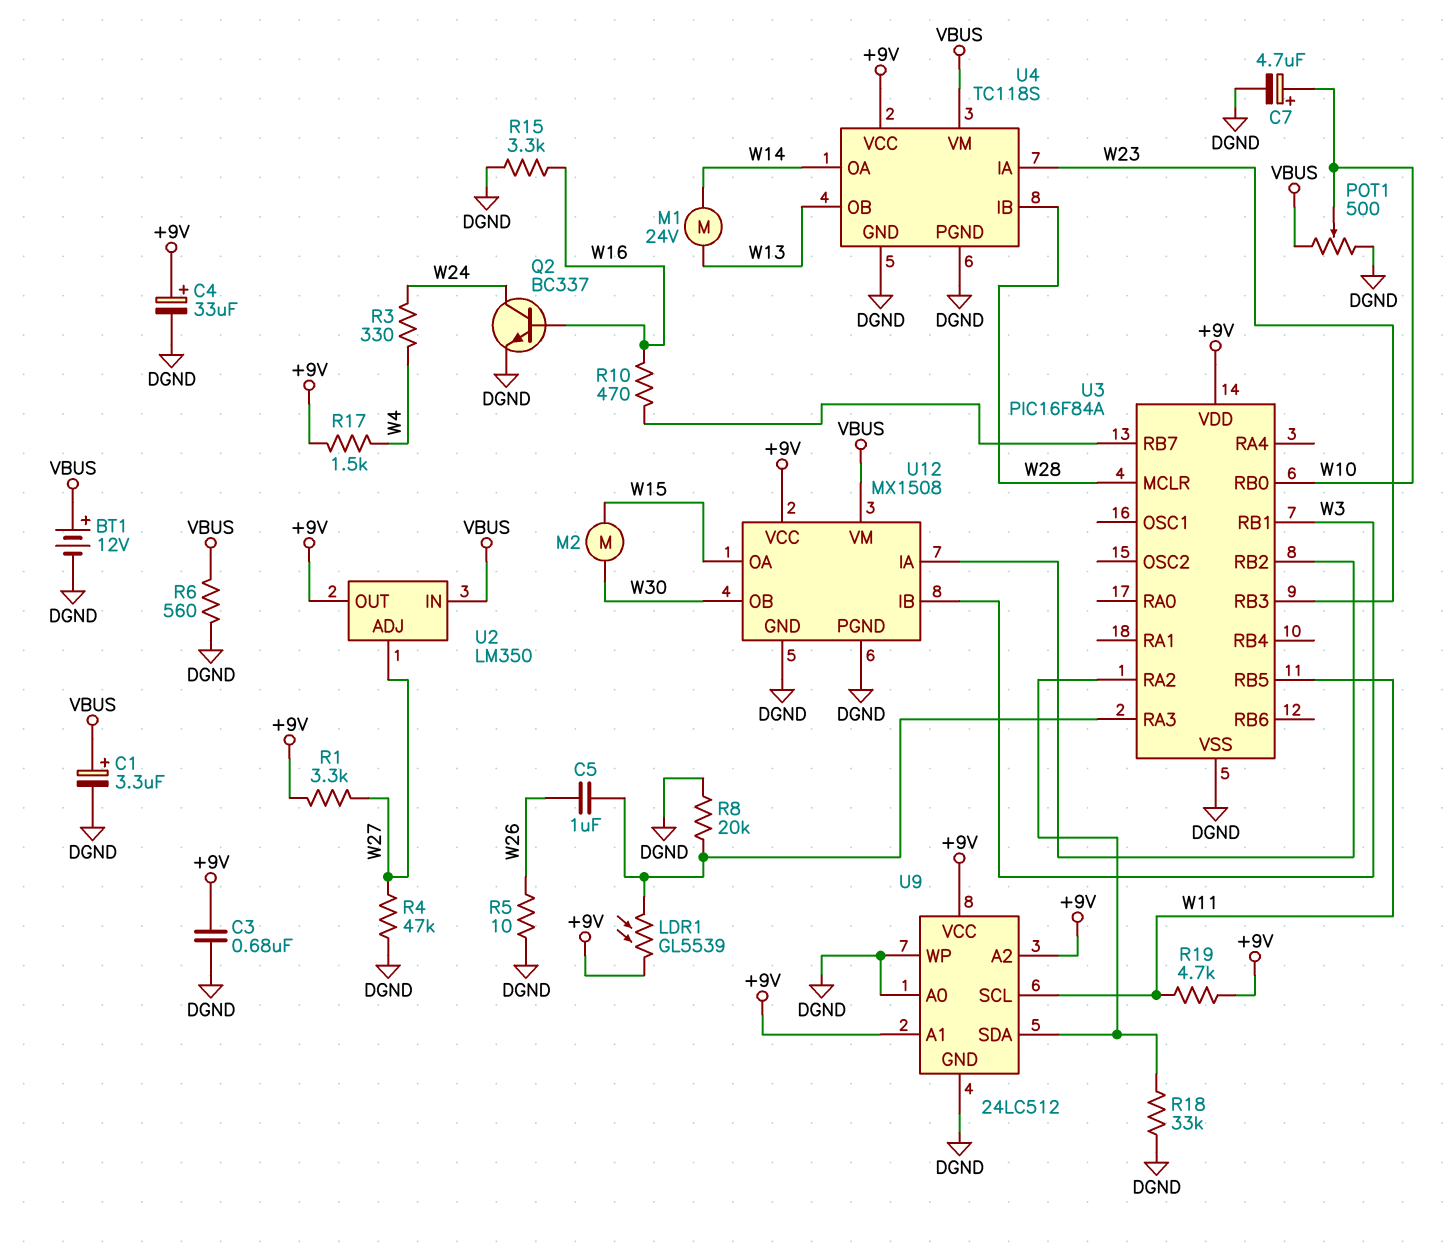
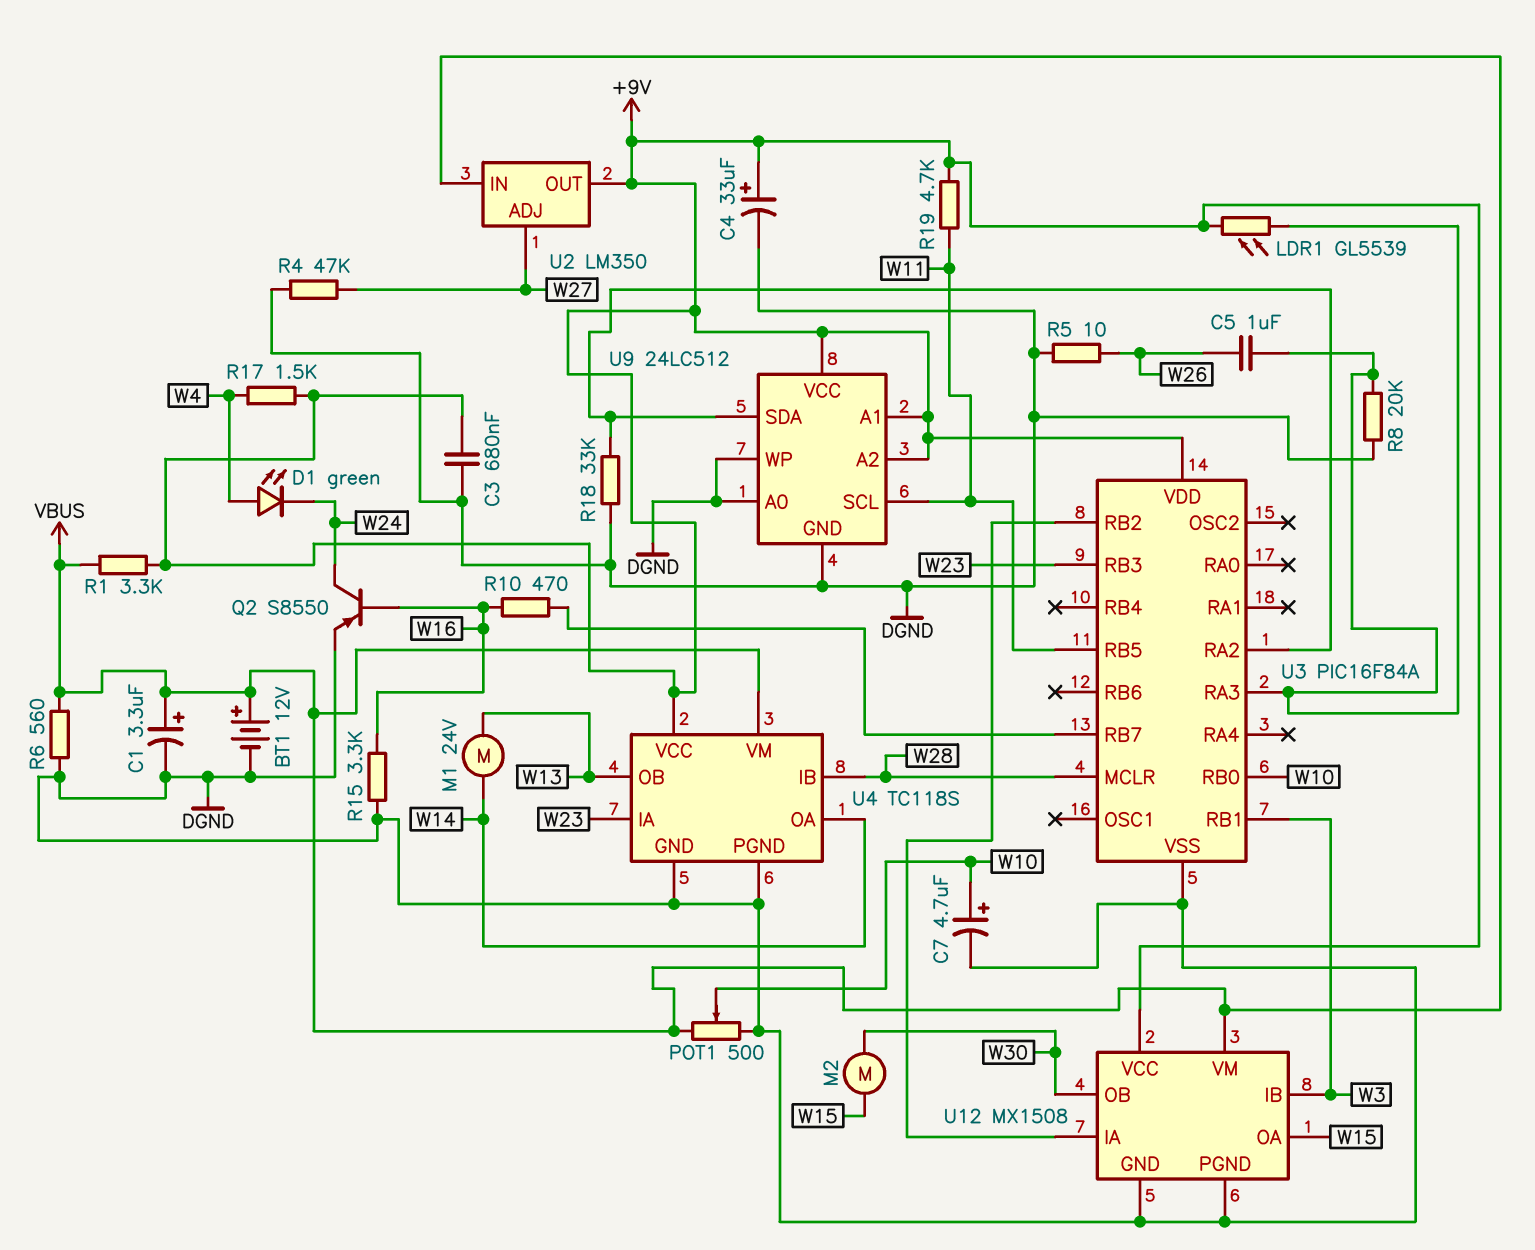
D1: none -> LED green (A W4, K W24)
Q2: NPN BC337 (B W16, C W24, E DGND) -> PNP S8550 (B W16, C W24, E DGND)
R1: 3.3k (+9V, W27) -> 3.3k (+9V, VBUS)
R3: 330 (W4, W24) -> none

